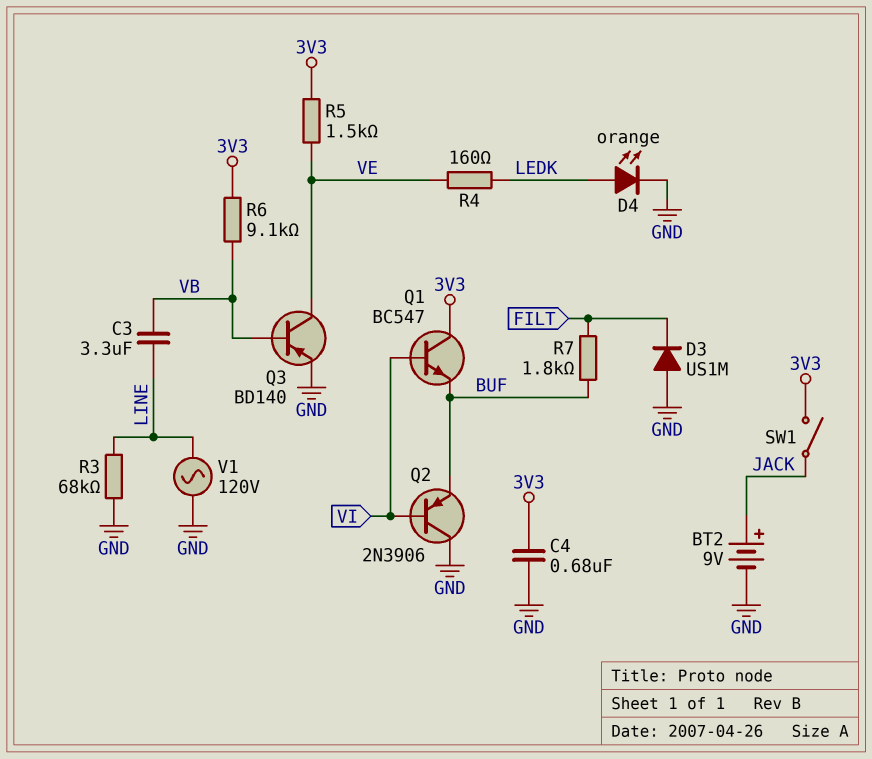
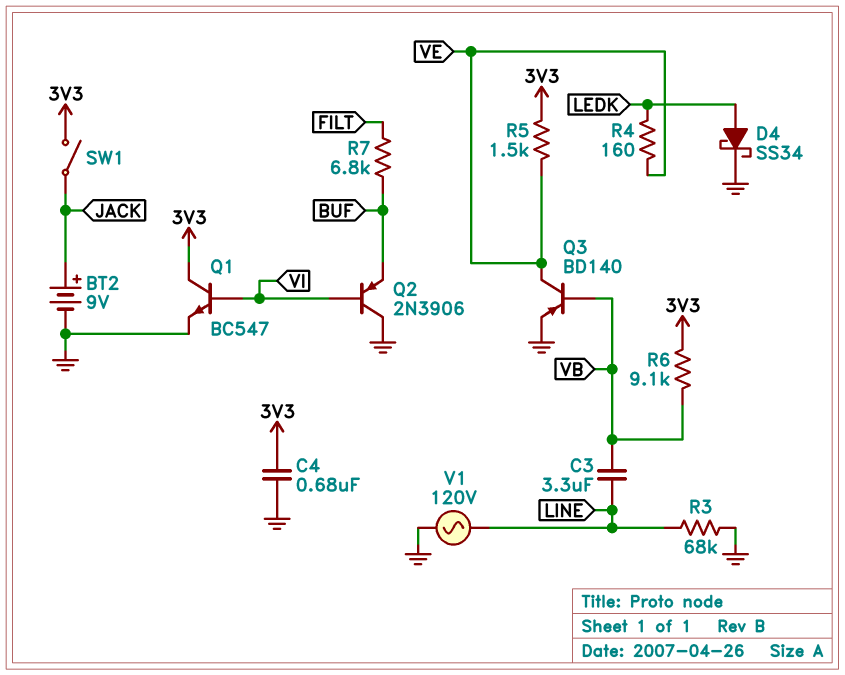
D3: diode US1M (A GND, K FILT) -> none
D4: LED orange (A LEDK, K GND) -> schottky SS34 (A LEDK, K GND)
Q1: NPN BC547 (B VI, C 3V3, E BUF) -> NPN BC547 (B VI, C 3V3, E GND)
R7: 1.8k (BUF, FILT) -> 6.8k (BUF, FILT)

